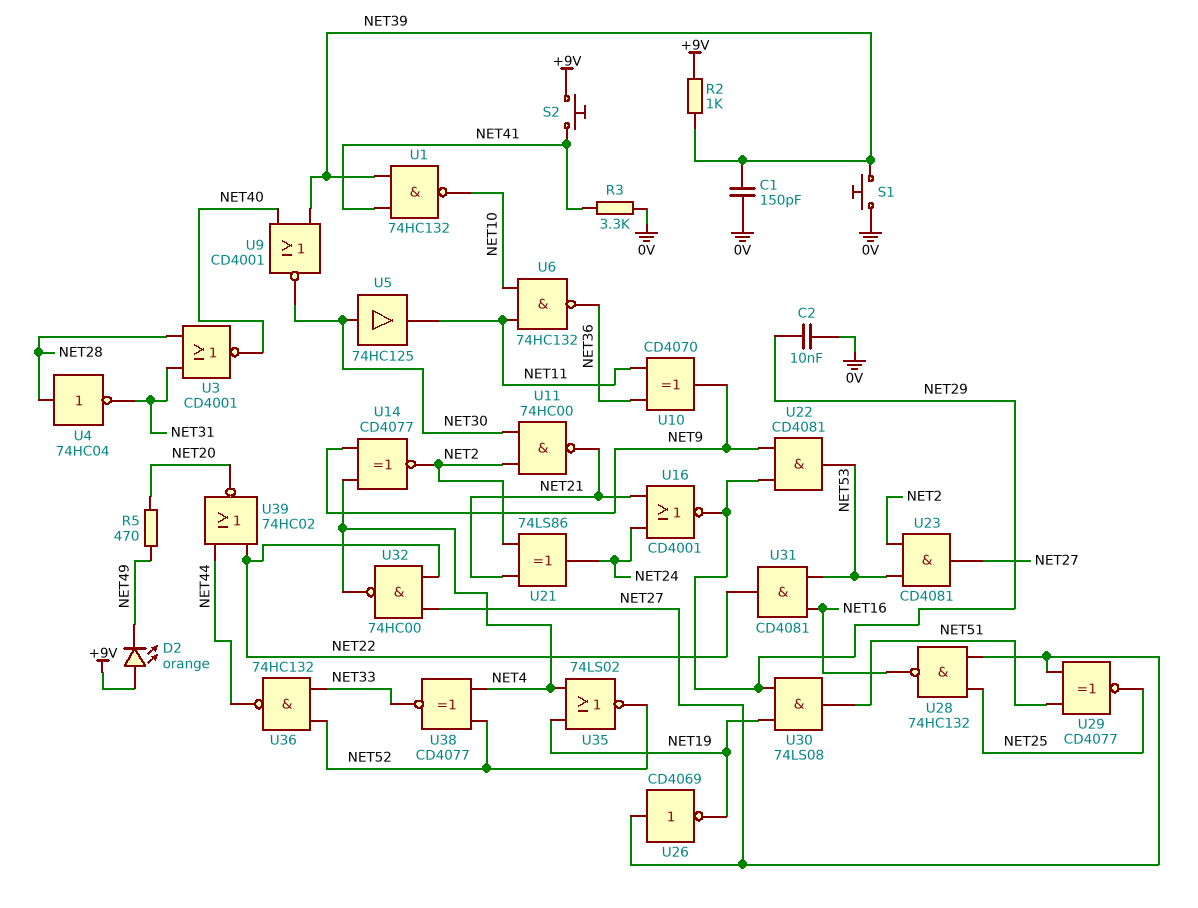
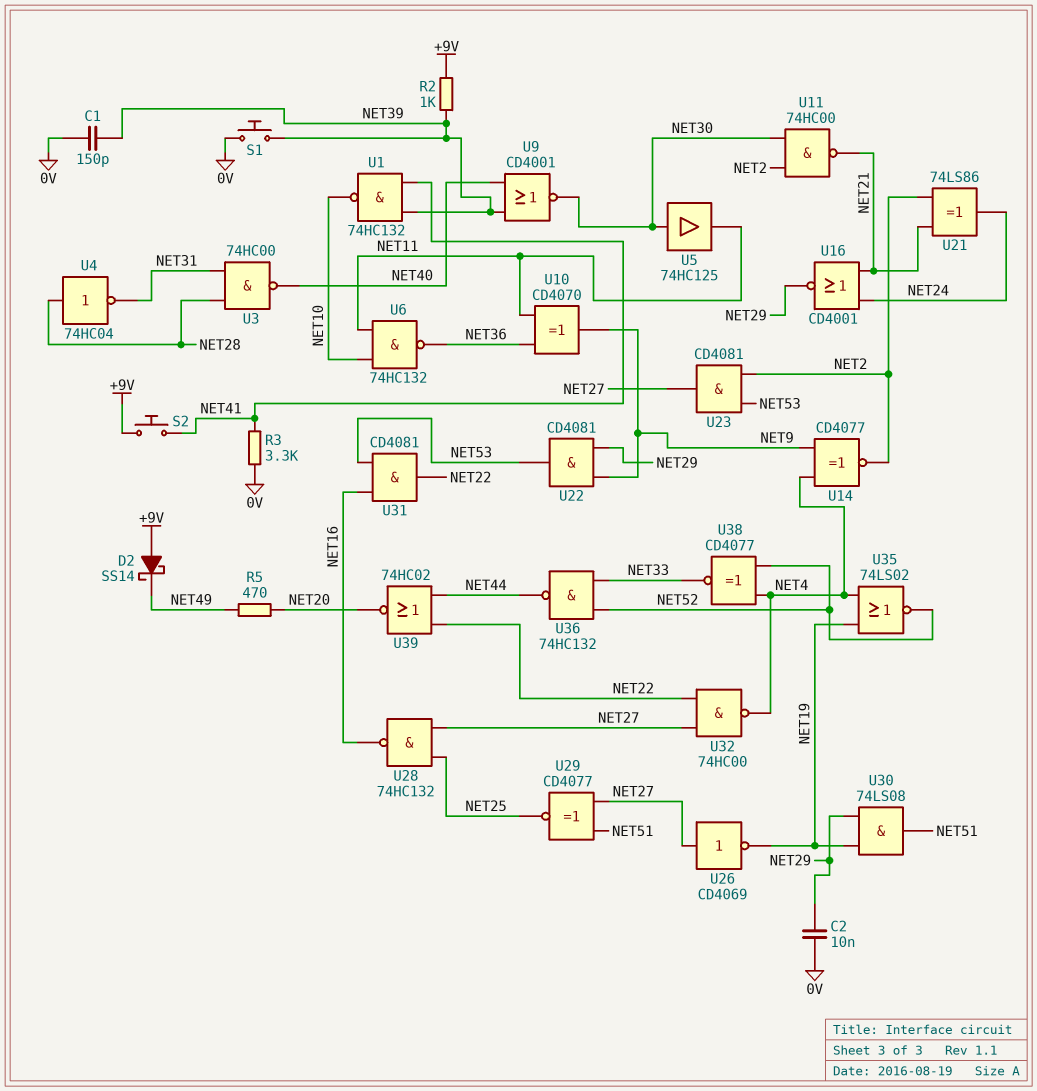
D2: LED orange (A +9V, K NET49) -> schottky SS14 (A +9V, K NET49)
U3: NOR CD4001 (in NET28, in NET31, out NET40) -> NAND 74HC00 (in NET28, in NET31, out NET40)

